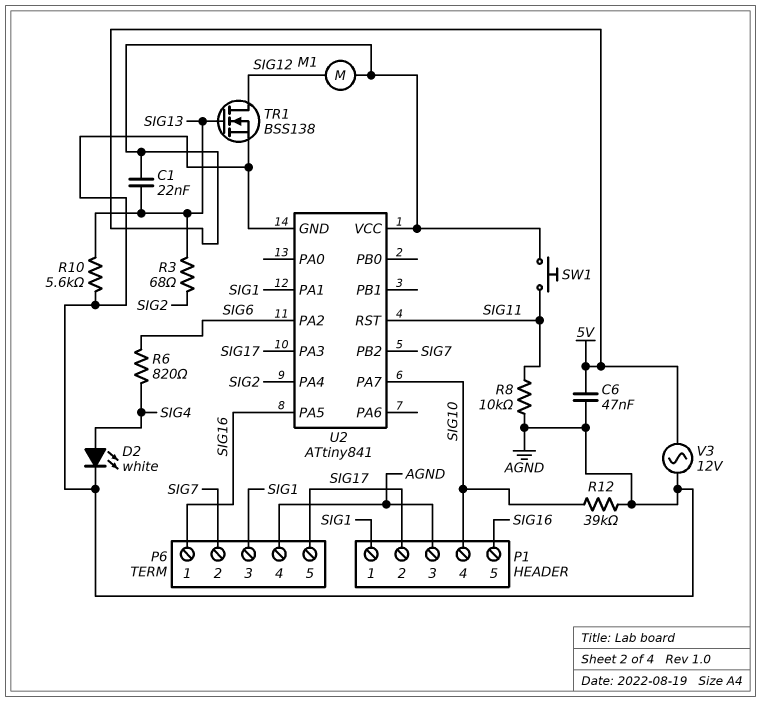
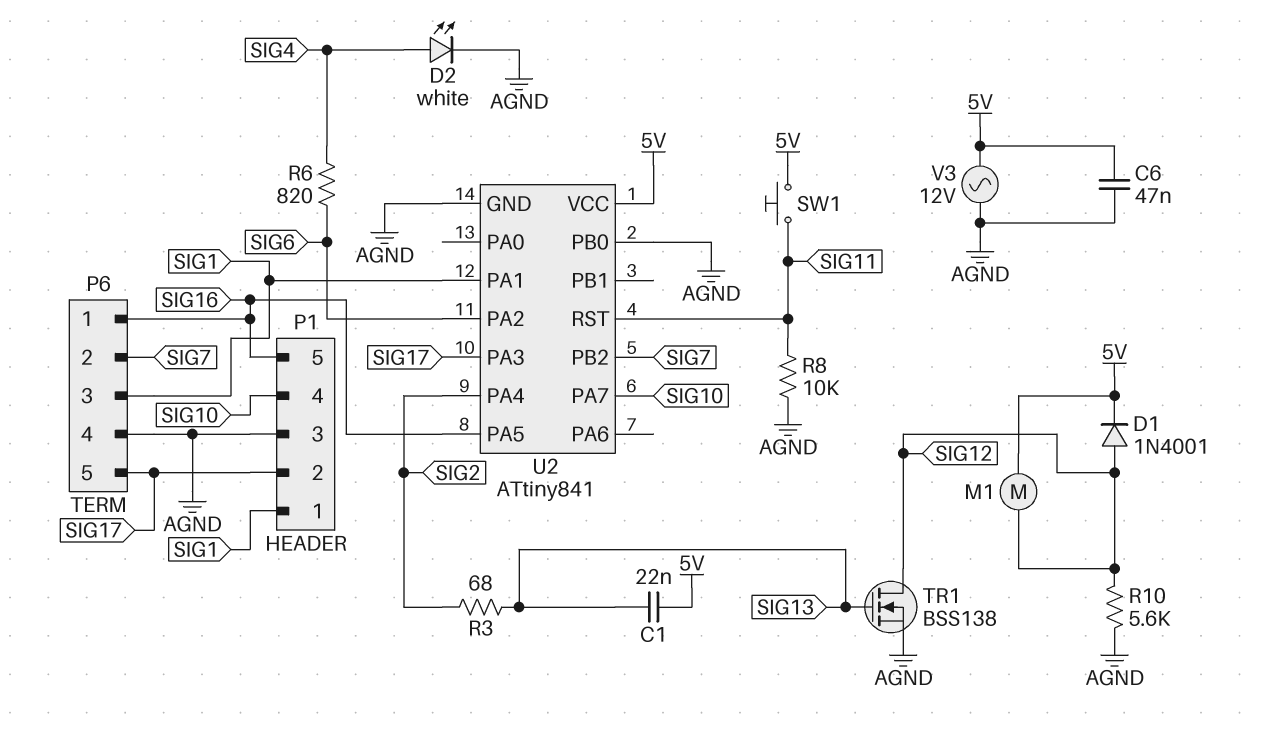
D1: none -> diode 1N4001 (A SIG12, K 5V)
R10: 5.6k (AGND, SIG13) -> 5.6k (AGND, SIG12)
R12: 39k (AGND, SIG10) -> none
U2 pin PB0: none -> AGND

